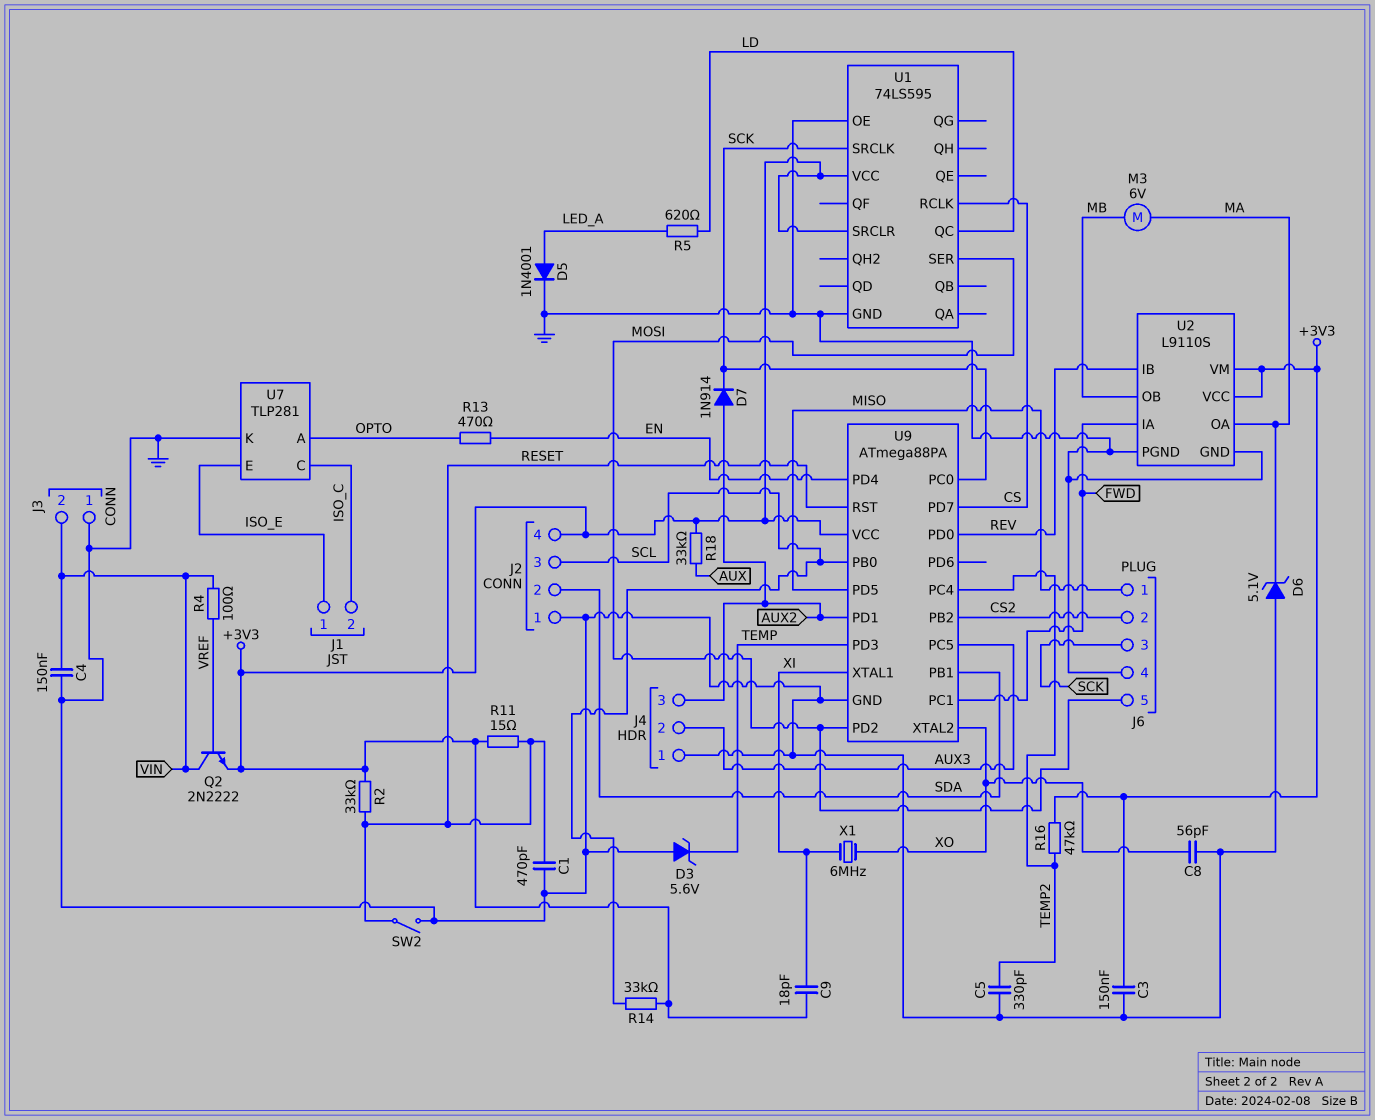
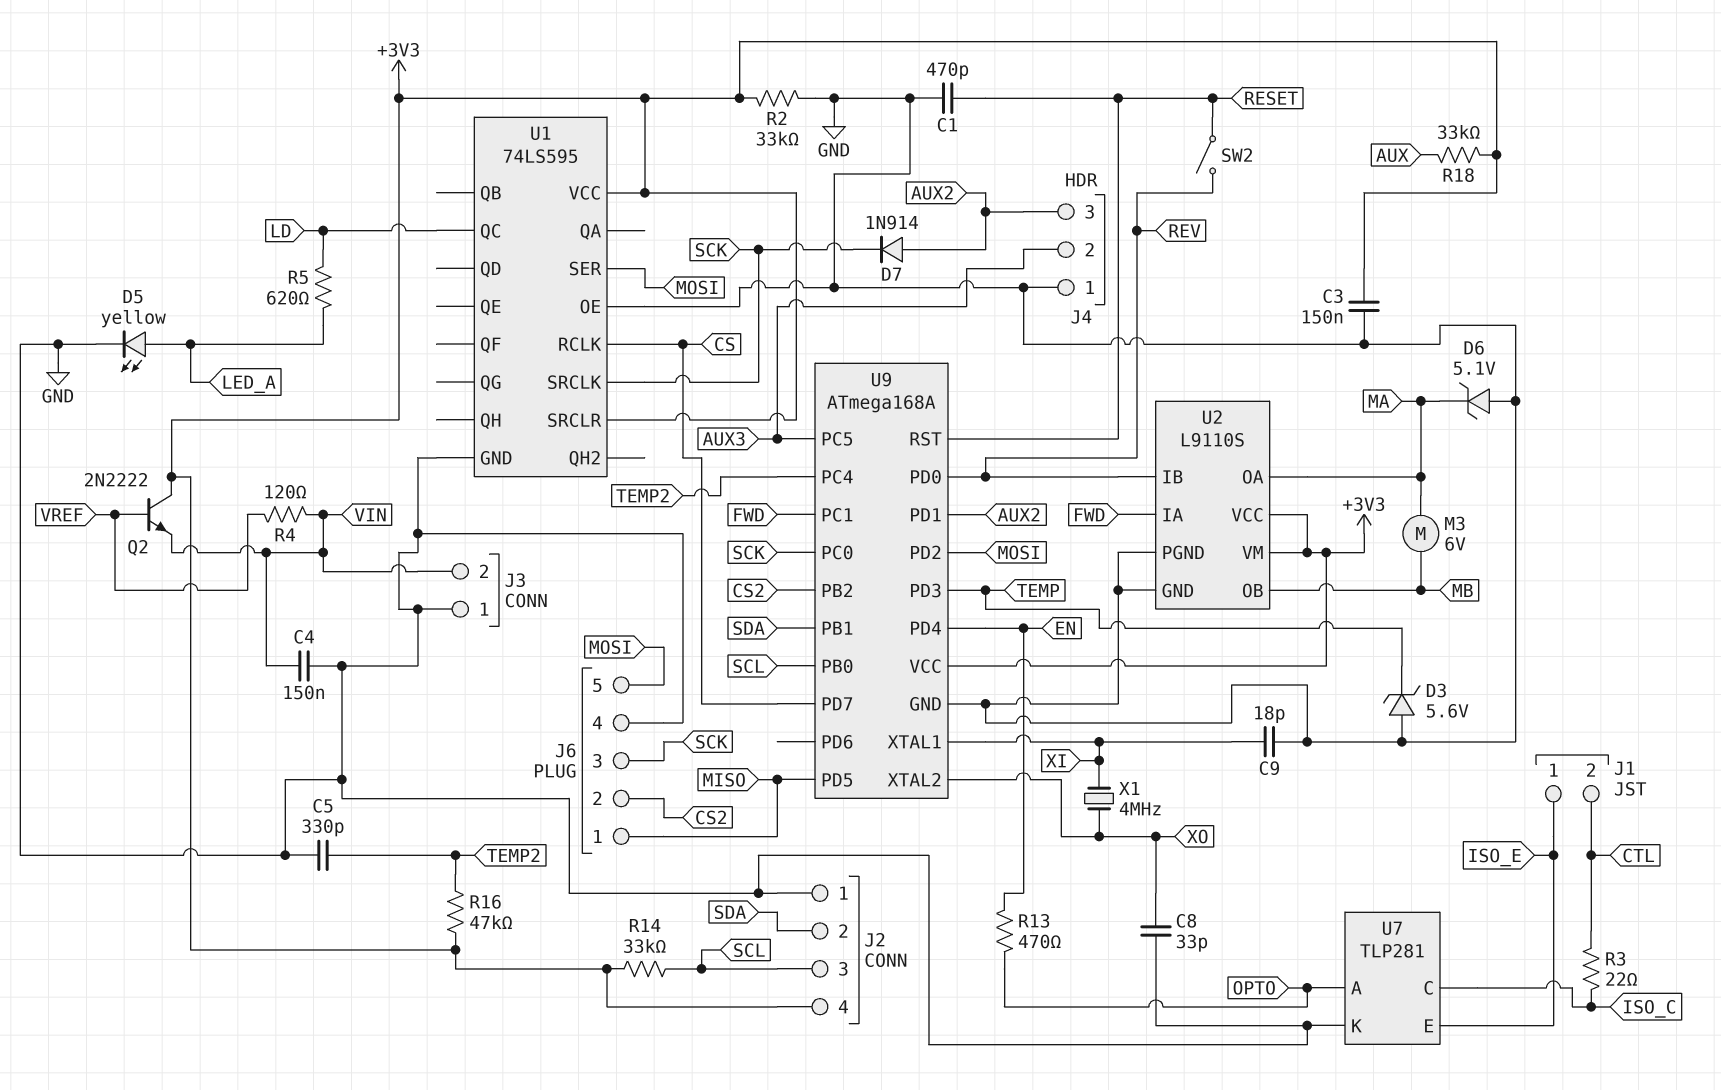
C8: 56pF (GND, XO) -> 33pF (GND, XO)
C9: 18pF (+3V3, XI) -> 18pF (GND, XI)
D5: diode 1N4001 (A LED_A, K GND) -> LED yellow (A LED_A, K GND)
J1 pin 2: ISO_C -> CTL
Q2: NPN 2N2222 (B VREF, C VIN, E +3V3) -> NPN 2N2222 (B VREF, C +3V3, E VIN)
R2: 33k (+3V3, RESET) -> 33k (+3V3, GND)
R3: none -> 22 (CTL, ISO_C)
R4: 100 (VIN, VREF) -> 120 (VIN, VREF)
R11: 15 (+3V3, RESET) -> none
SW2: switch (GND, RESET) -> switch (RESET, REV)
U9: ATmega88PA -> ATmega168A
X1: 6MHz (XI, XO) -> 4MHz (XI, XO)

